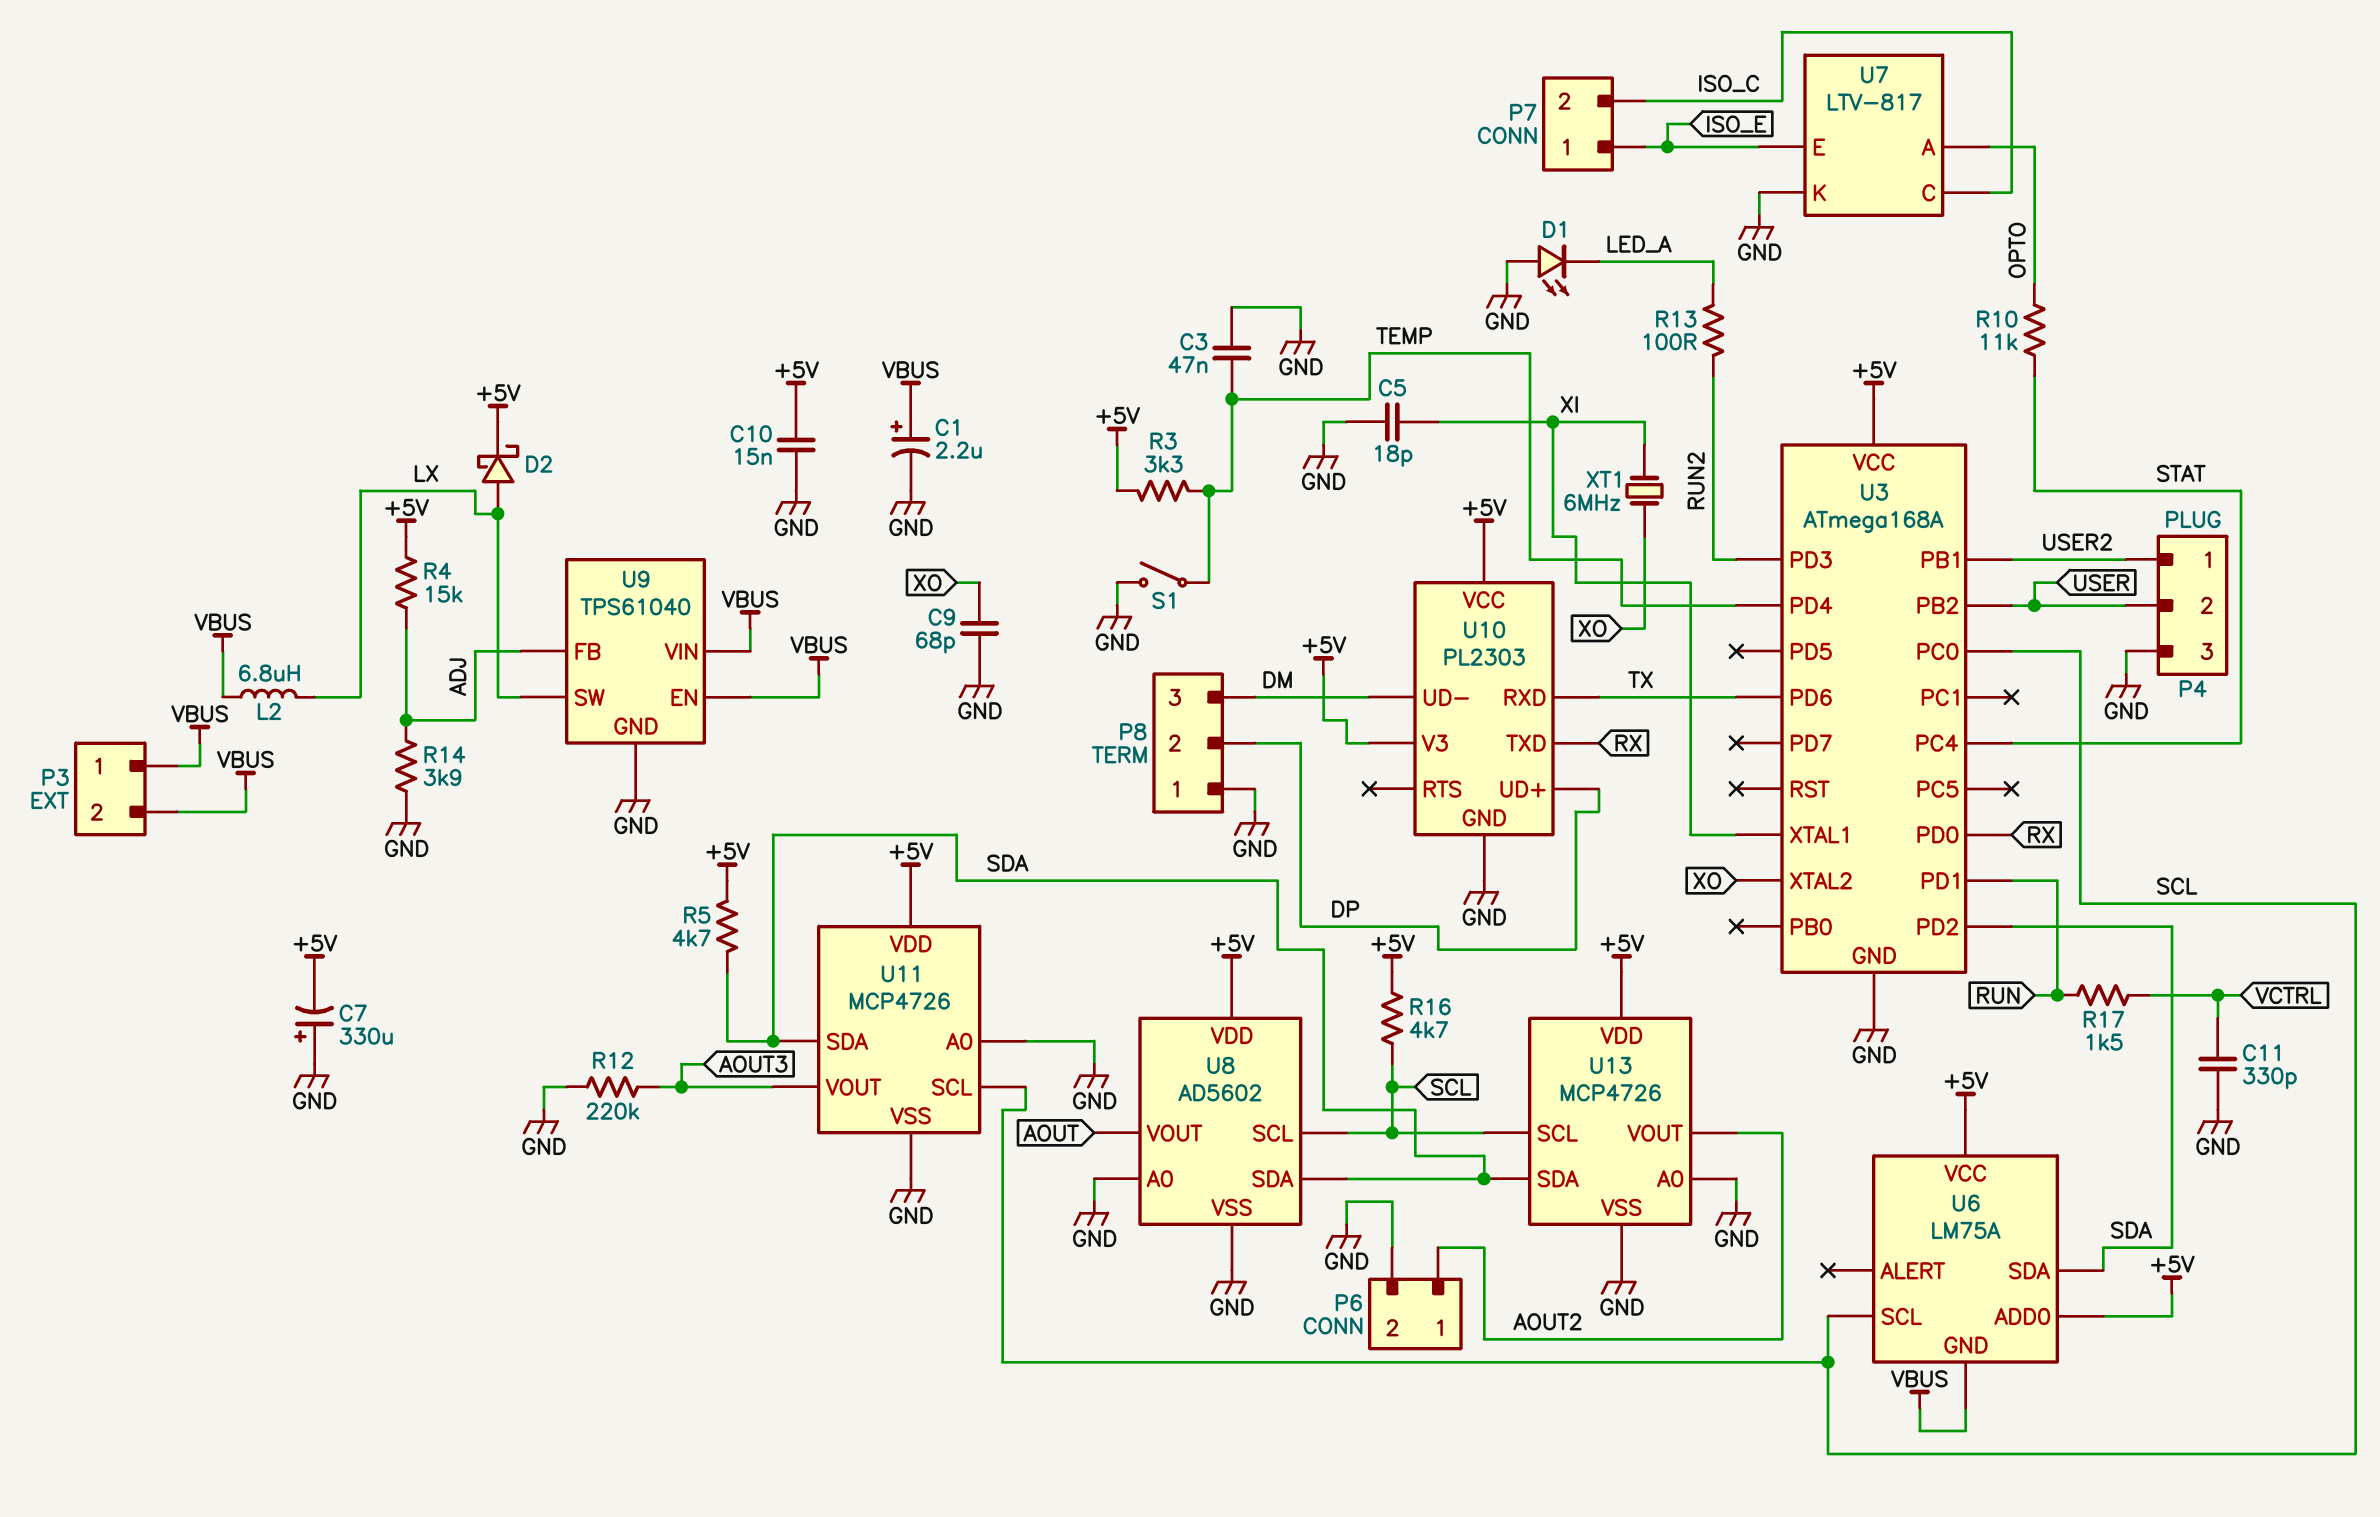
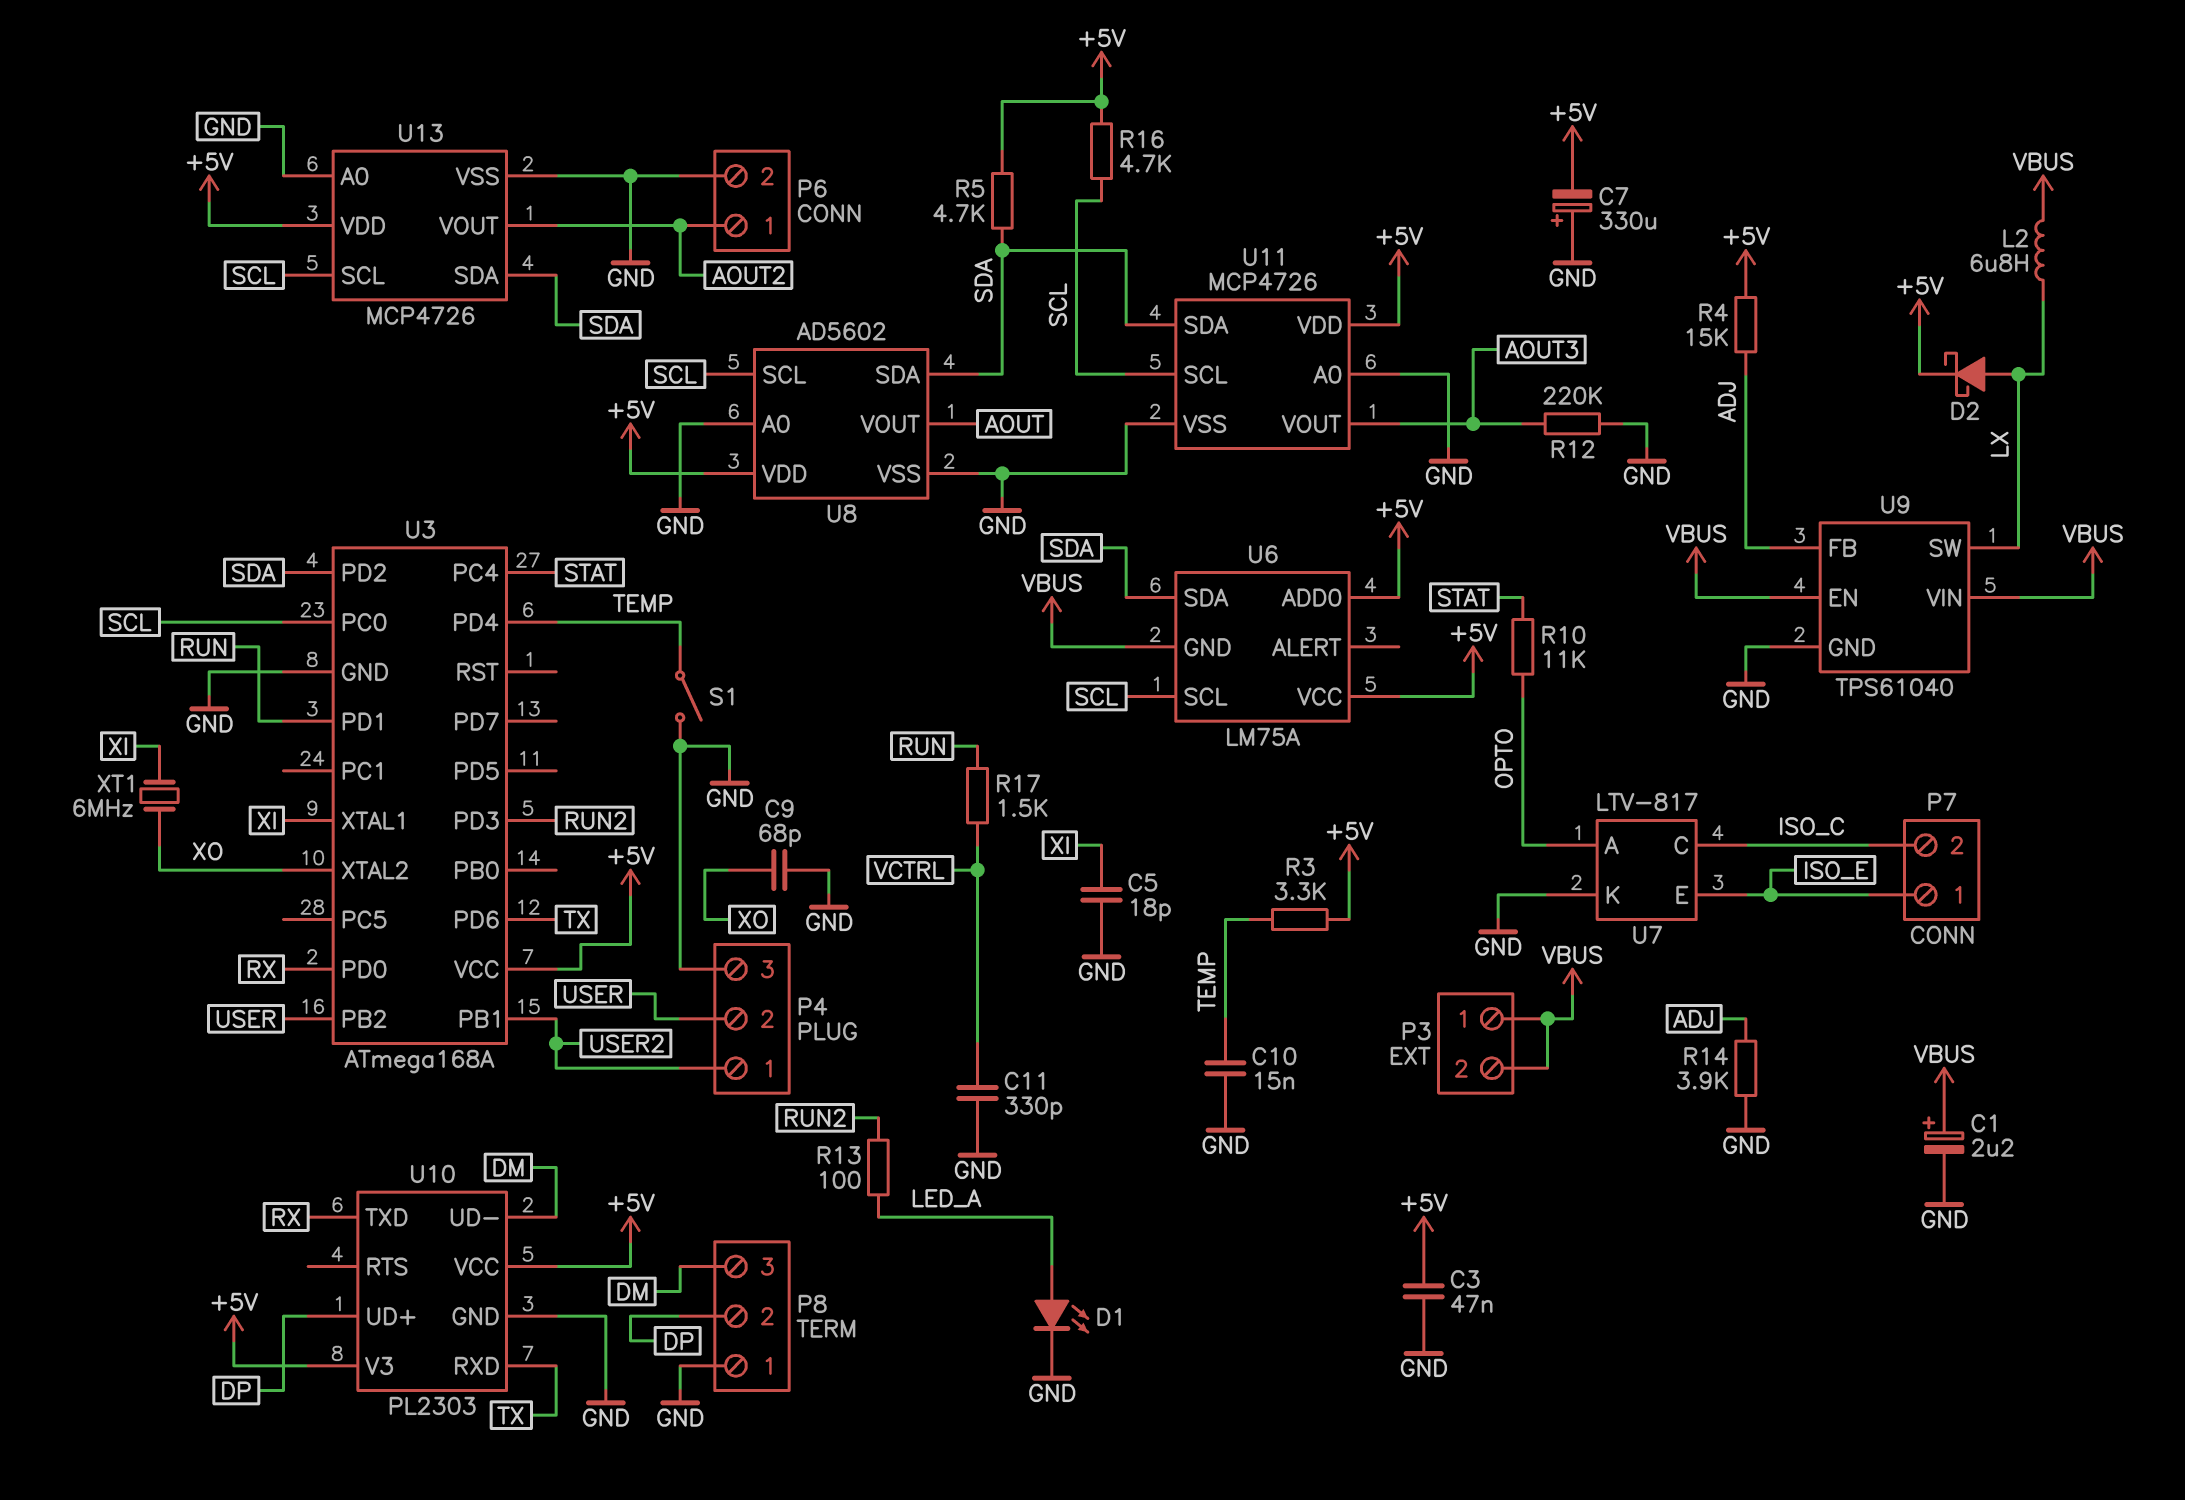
C3: 47nF (GND, TEMP) -> 47nF (+5V, GND)
C10: 15nF (+5V, GND) -> 15nF (GND, TEMP)
D1: LED (A GND, K LED_A) -> LED (A LED_A, K GND)

